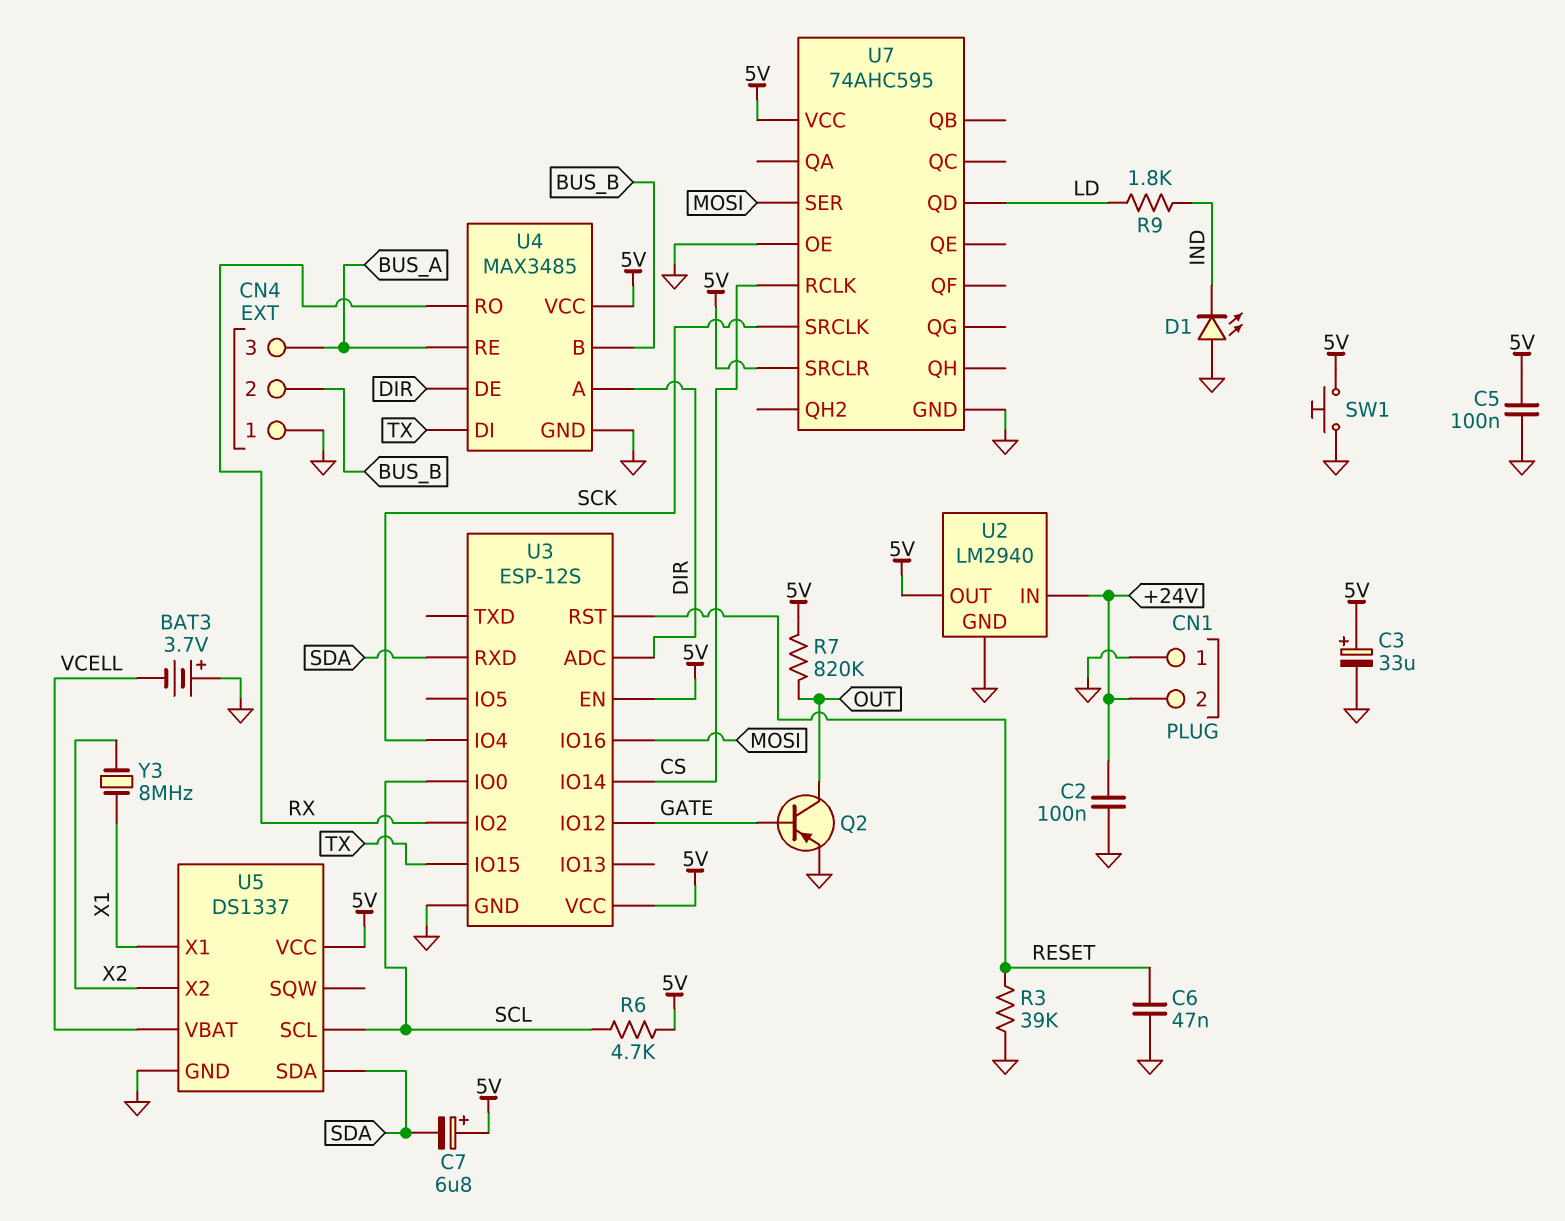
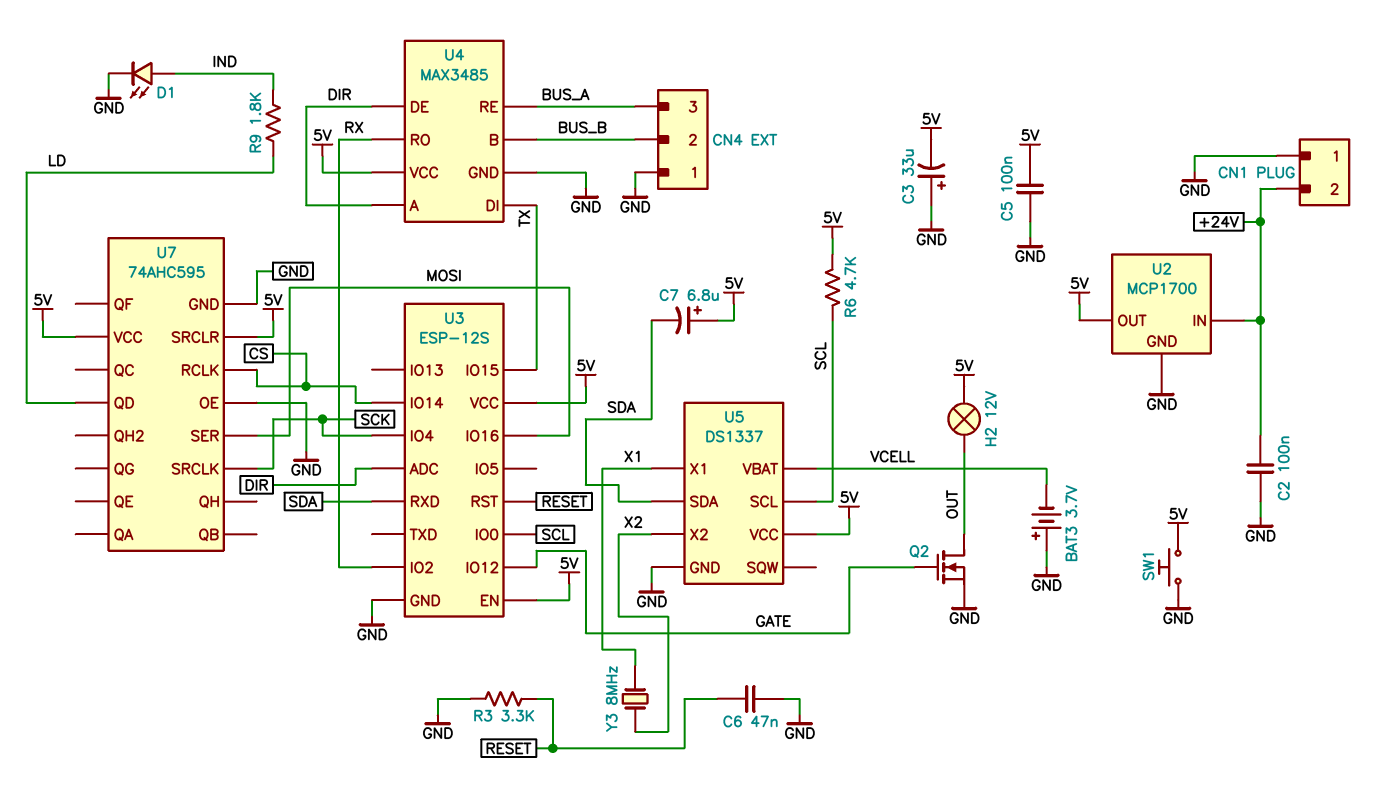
C3: 33uF (plus 5V, minus GND) -> 33uF (plus GND, minus 5V)
D1: LED (A GND, K IND) -> LED (A IND, K GND)
H2: none -> lamp 12V (5V, OUT)
Q2: PNP (B GATE, C OUT, E GND) -> NMOS (G GATE, D OUT, S GND)
R3: 39k (GND, RESET) -> 3.3k (GND, RESET)
R7: 820k (5V, OUT) -> none
U2: LM2940 -> MCP1700

